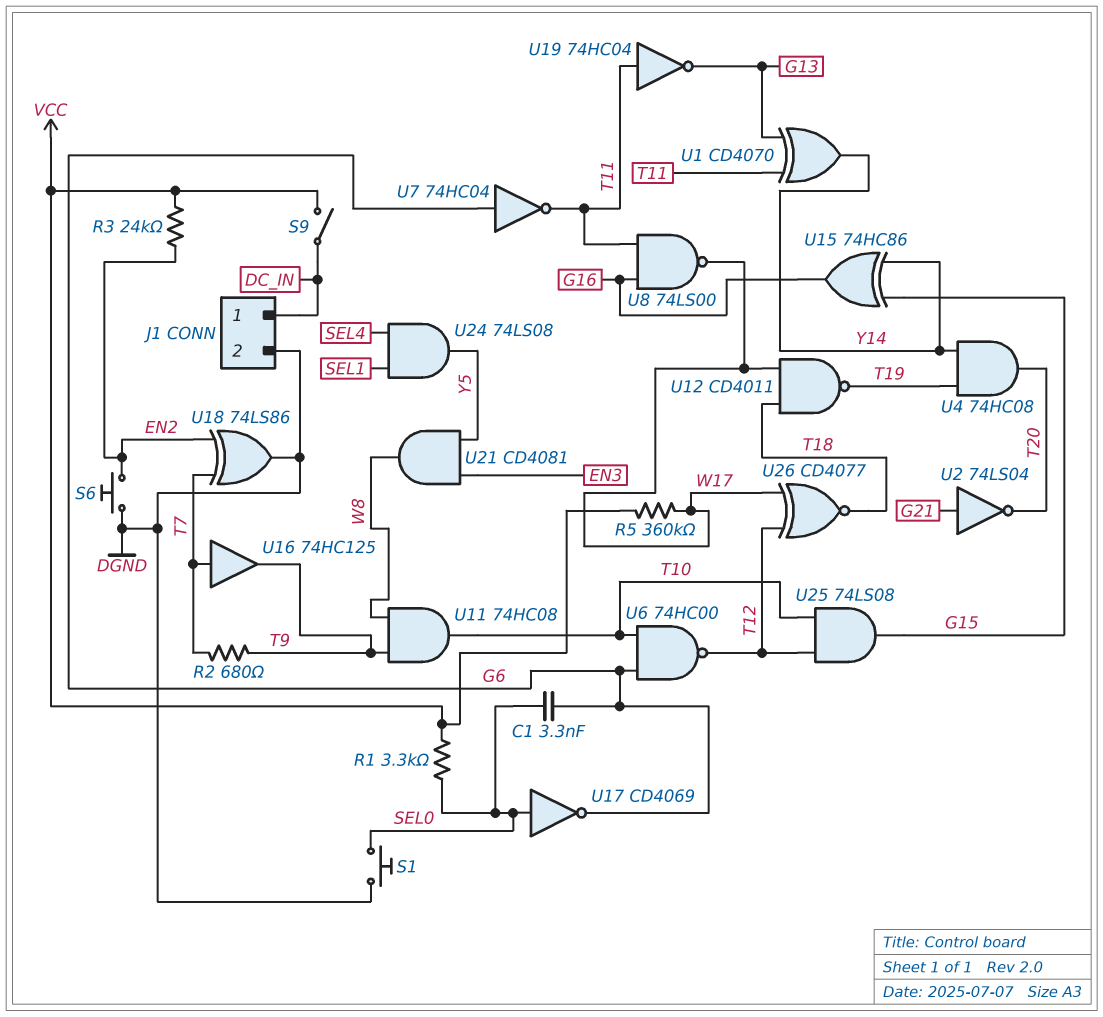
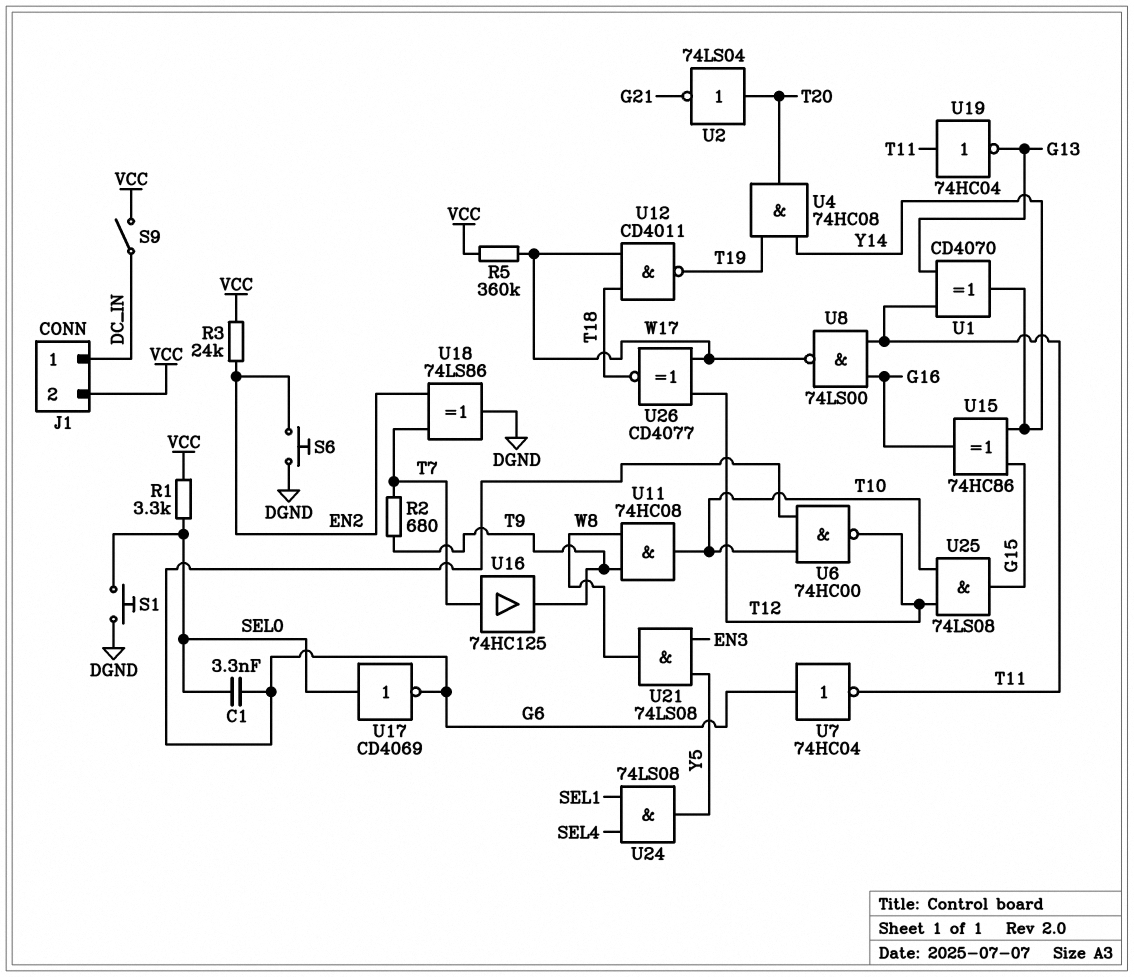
J1 pin 2: DGND -> VCC
U2: NOT 74LS04 (in G21, out T20) -> NOT 74LS04 (in T20, out G21)
U21: AND CD4081 (in EN3, in Y5, out W8) -> AND 74LS08 (in EN3, in Y5, out W8)

